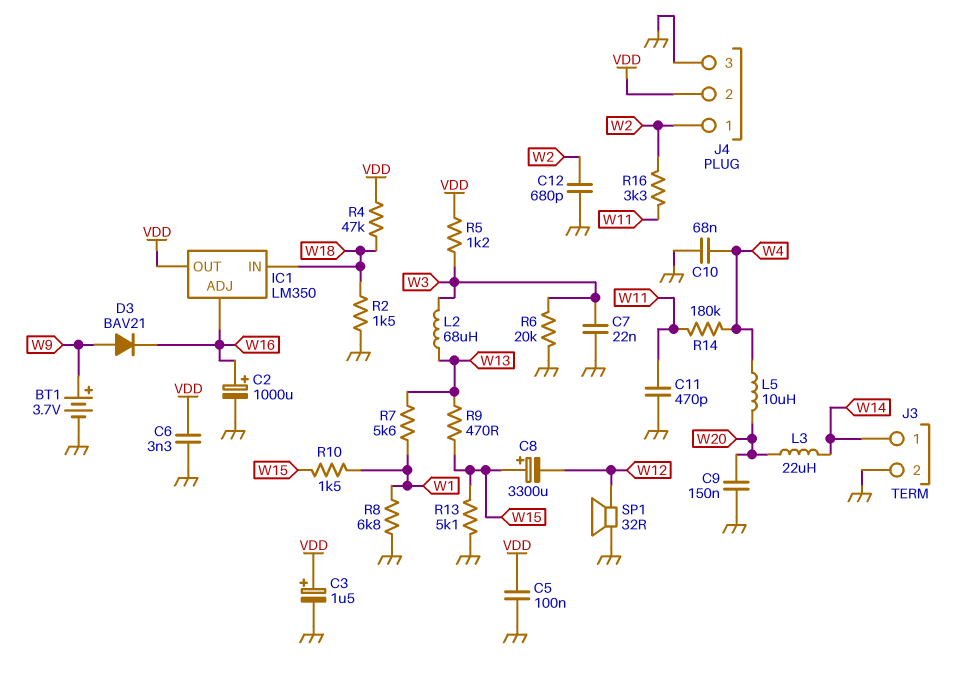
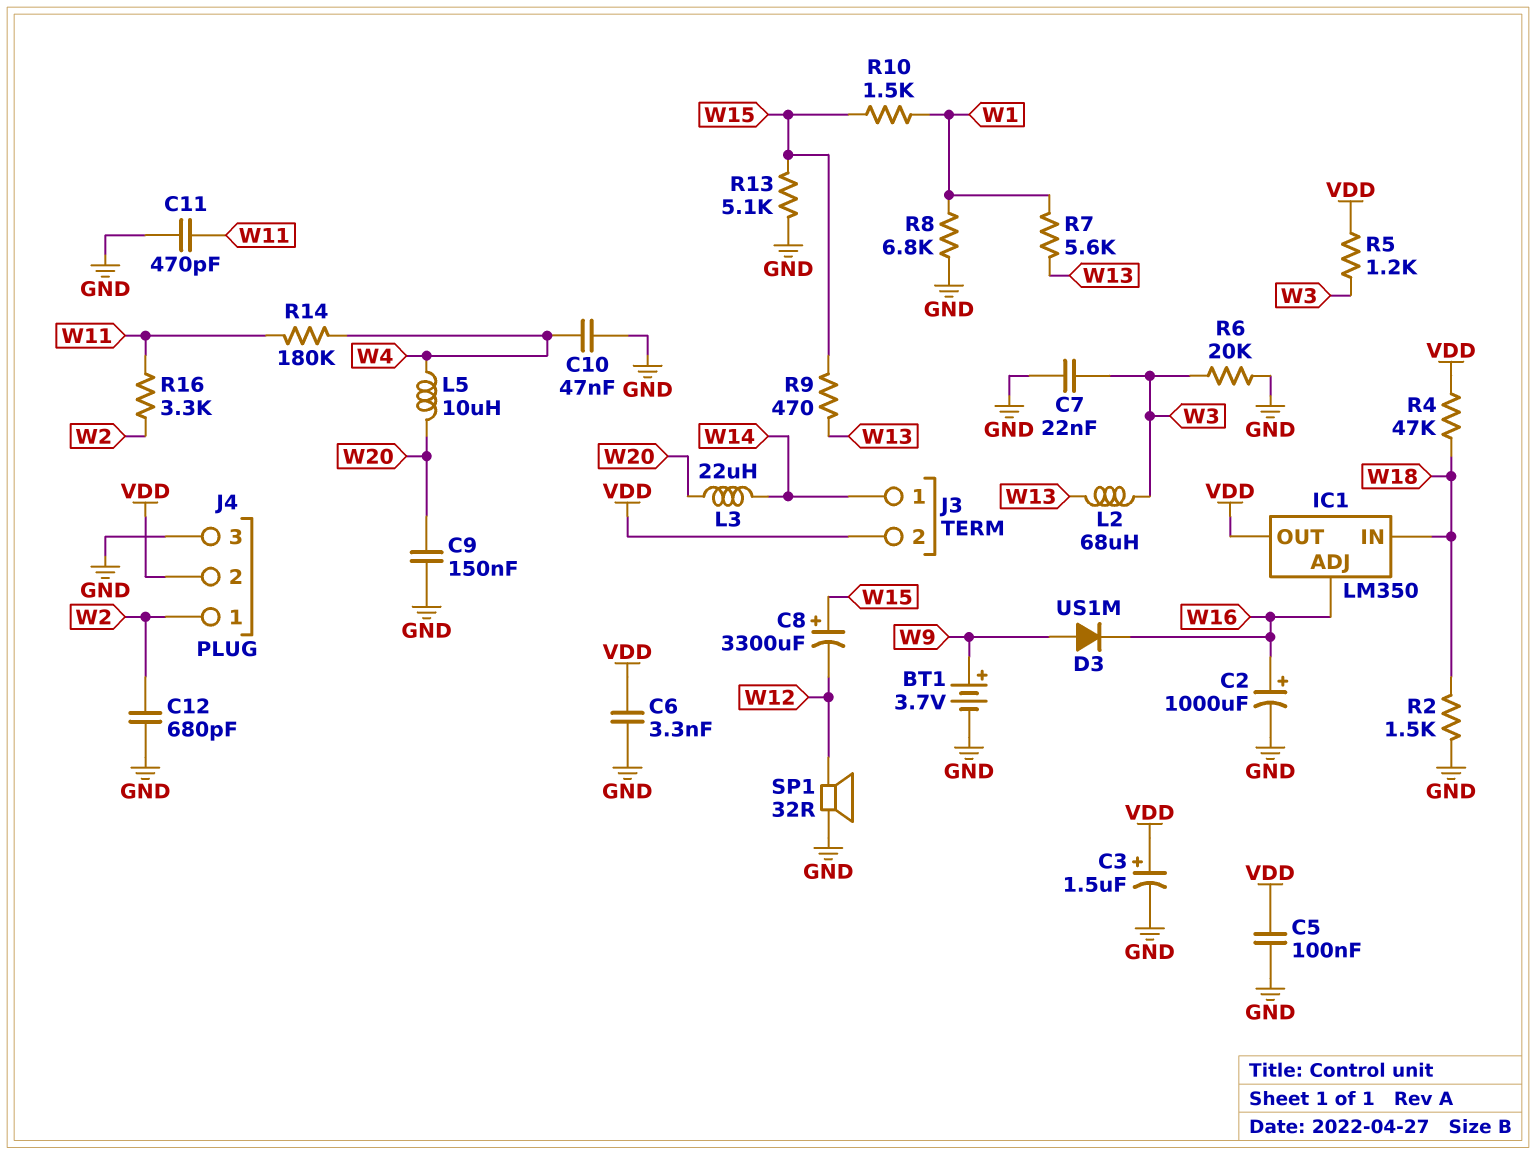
C10: 68nF (GND, W4) -> 47nF (GND, W4)
D3: diode BAV21 (A W9, K W16) -> diode US1M (A W9, K W16)
J3 pin 2: GND -> VDD

